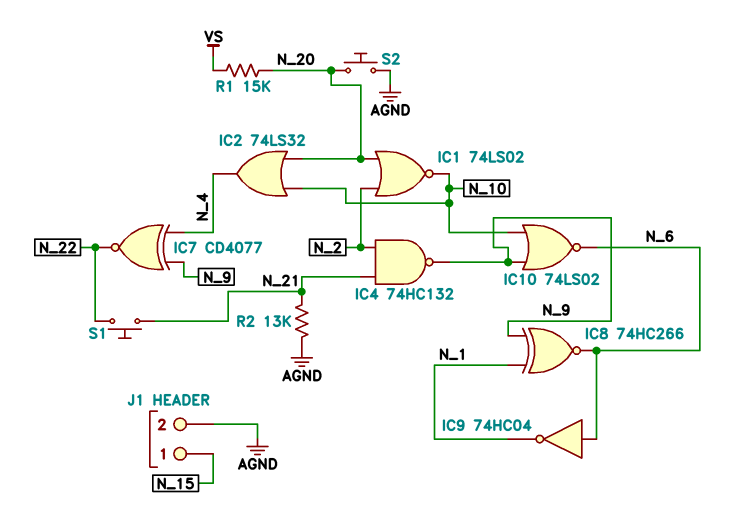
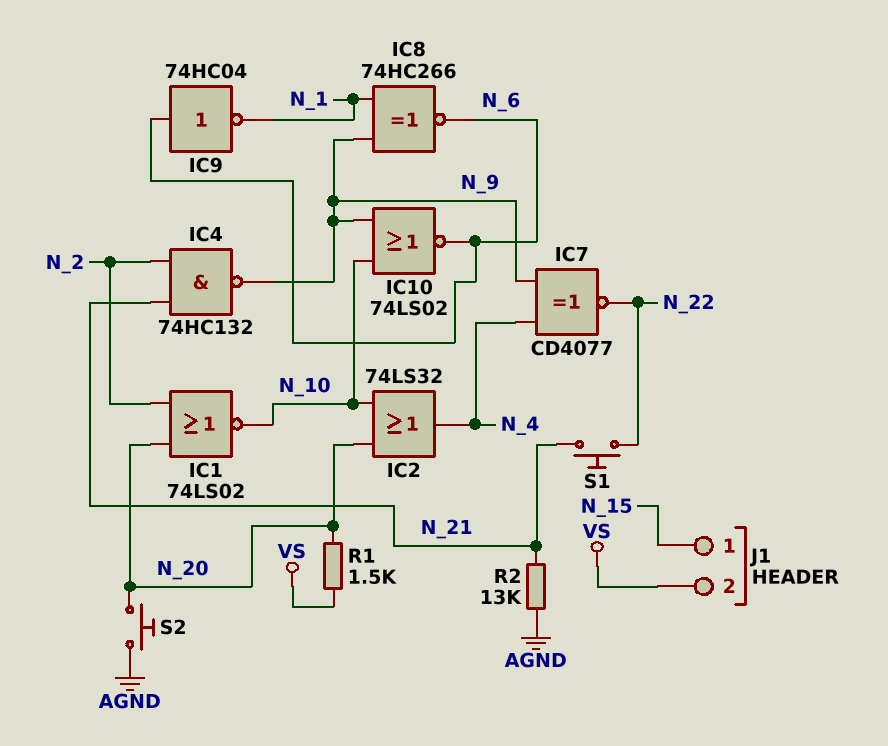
J1 pin 2: AGND -> VS
R1: 15k (N_20, VS) -> 1.5k (N_20, VS)

